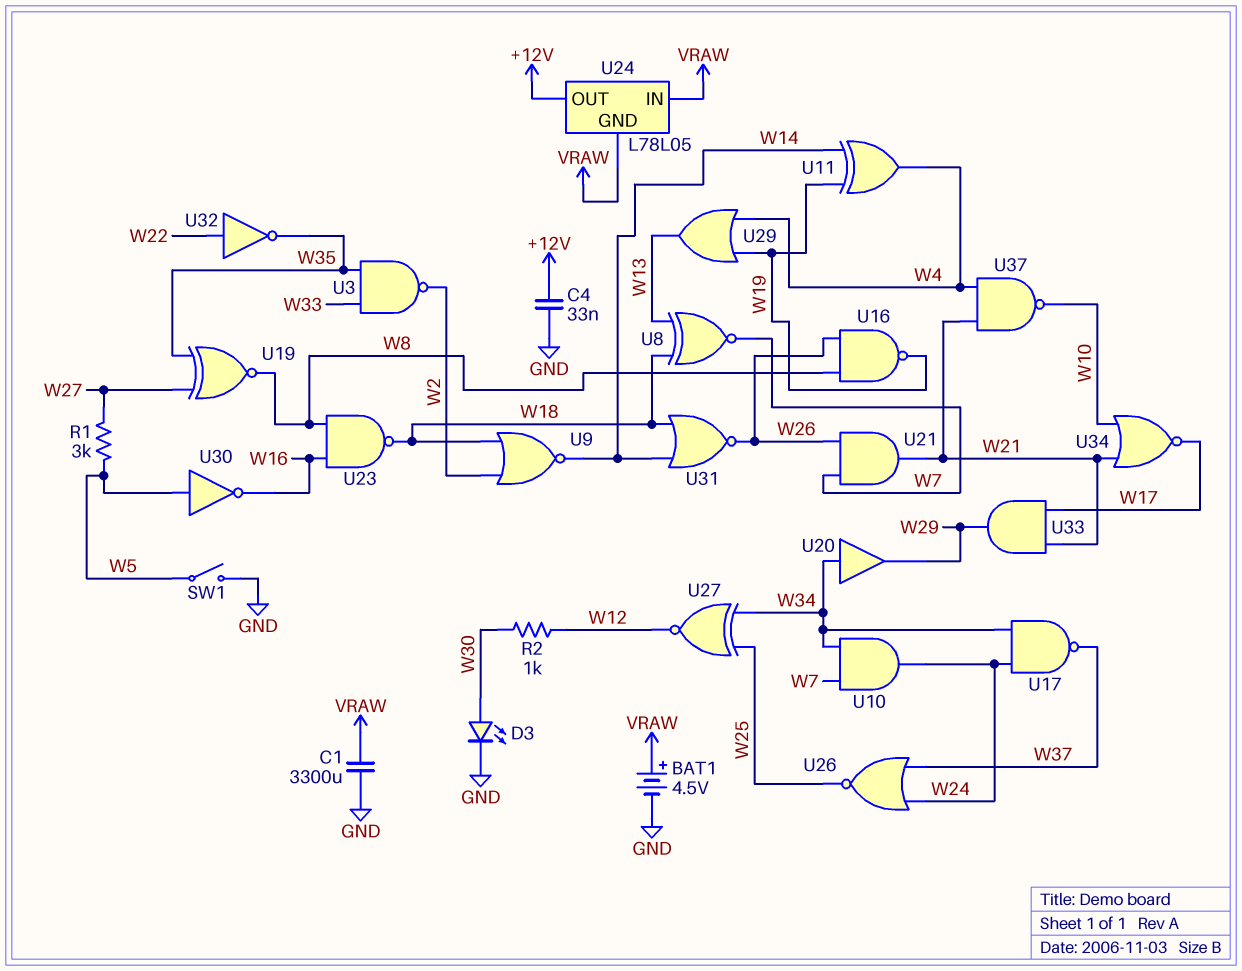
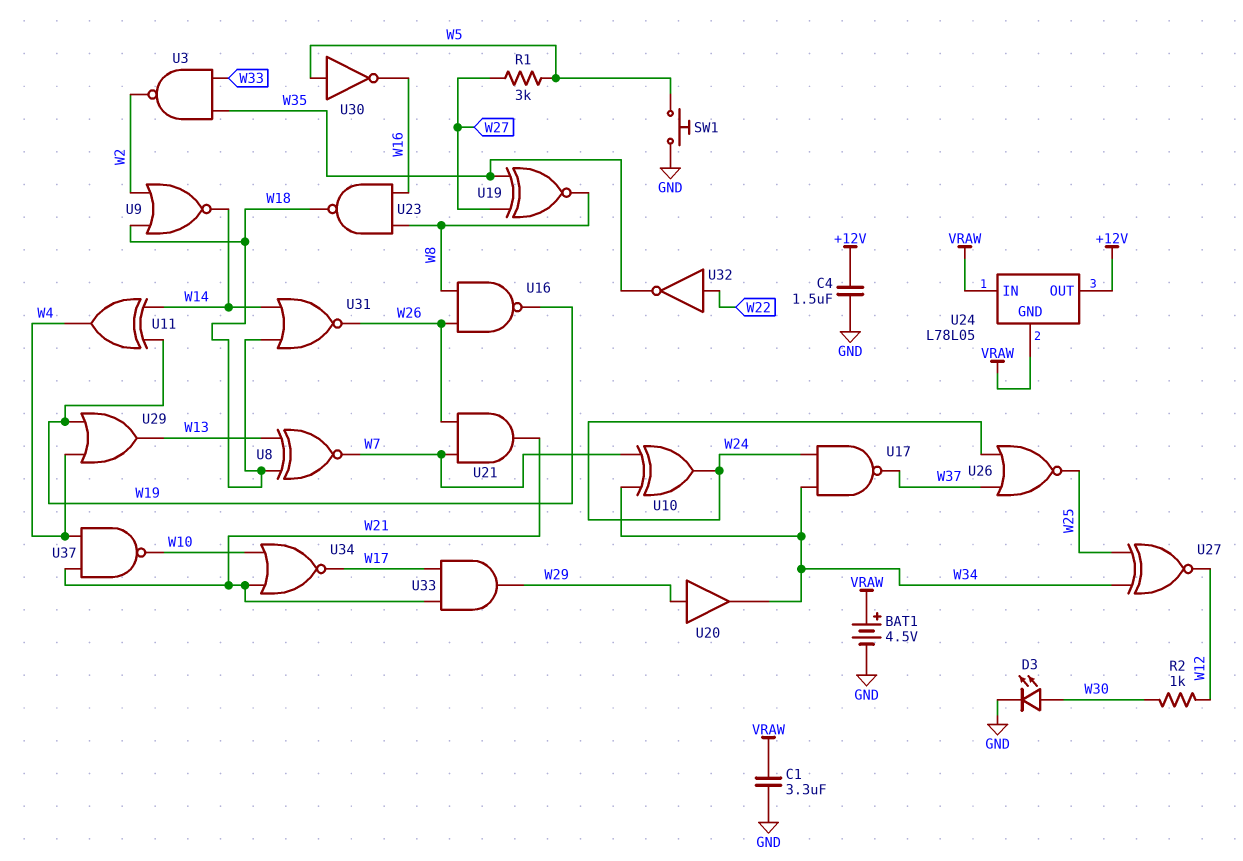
C1: 3300uF (GND, VRAW) -> 3.3uF (GND, VRAW)
C4: 33nF (+12V, GND) -> 1.5uF (+12V, GND)
SW1: switch (GND, W5) -> button (GND, W5)
U10: AND (in W7, in W34, out W24) -> XOR (in W7, in W34, out W24)
U20: buffer (in W34, out W29) -> buffer (in W29, out W34)

